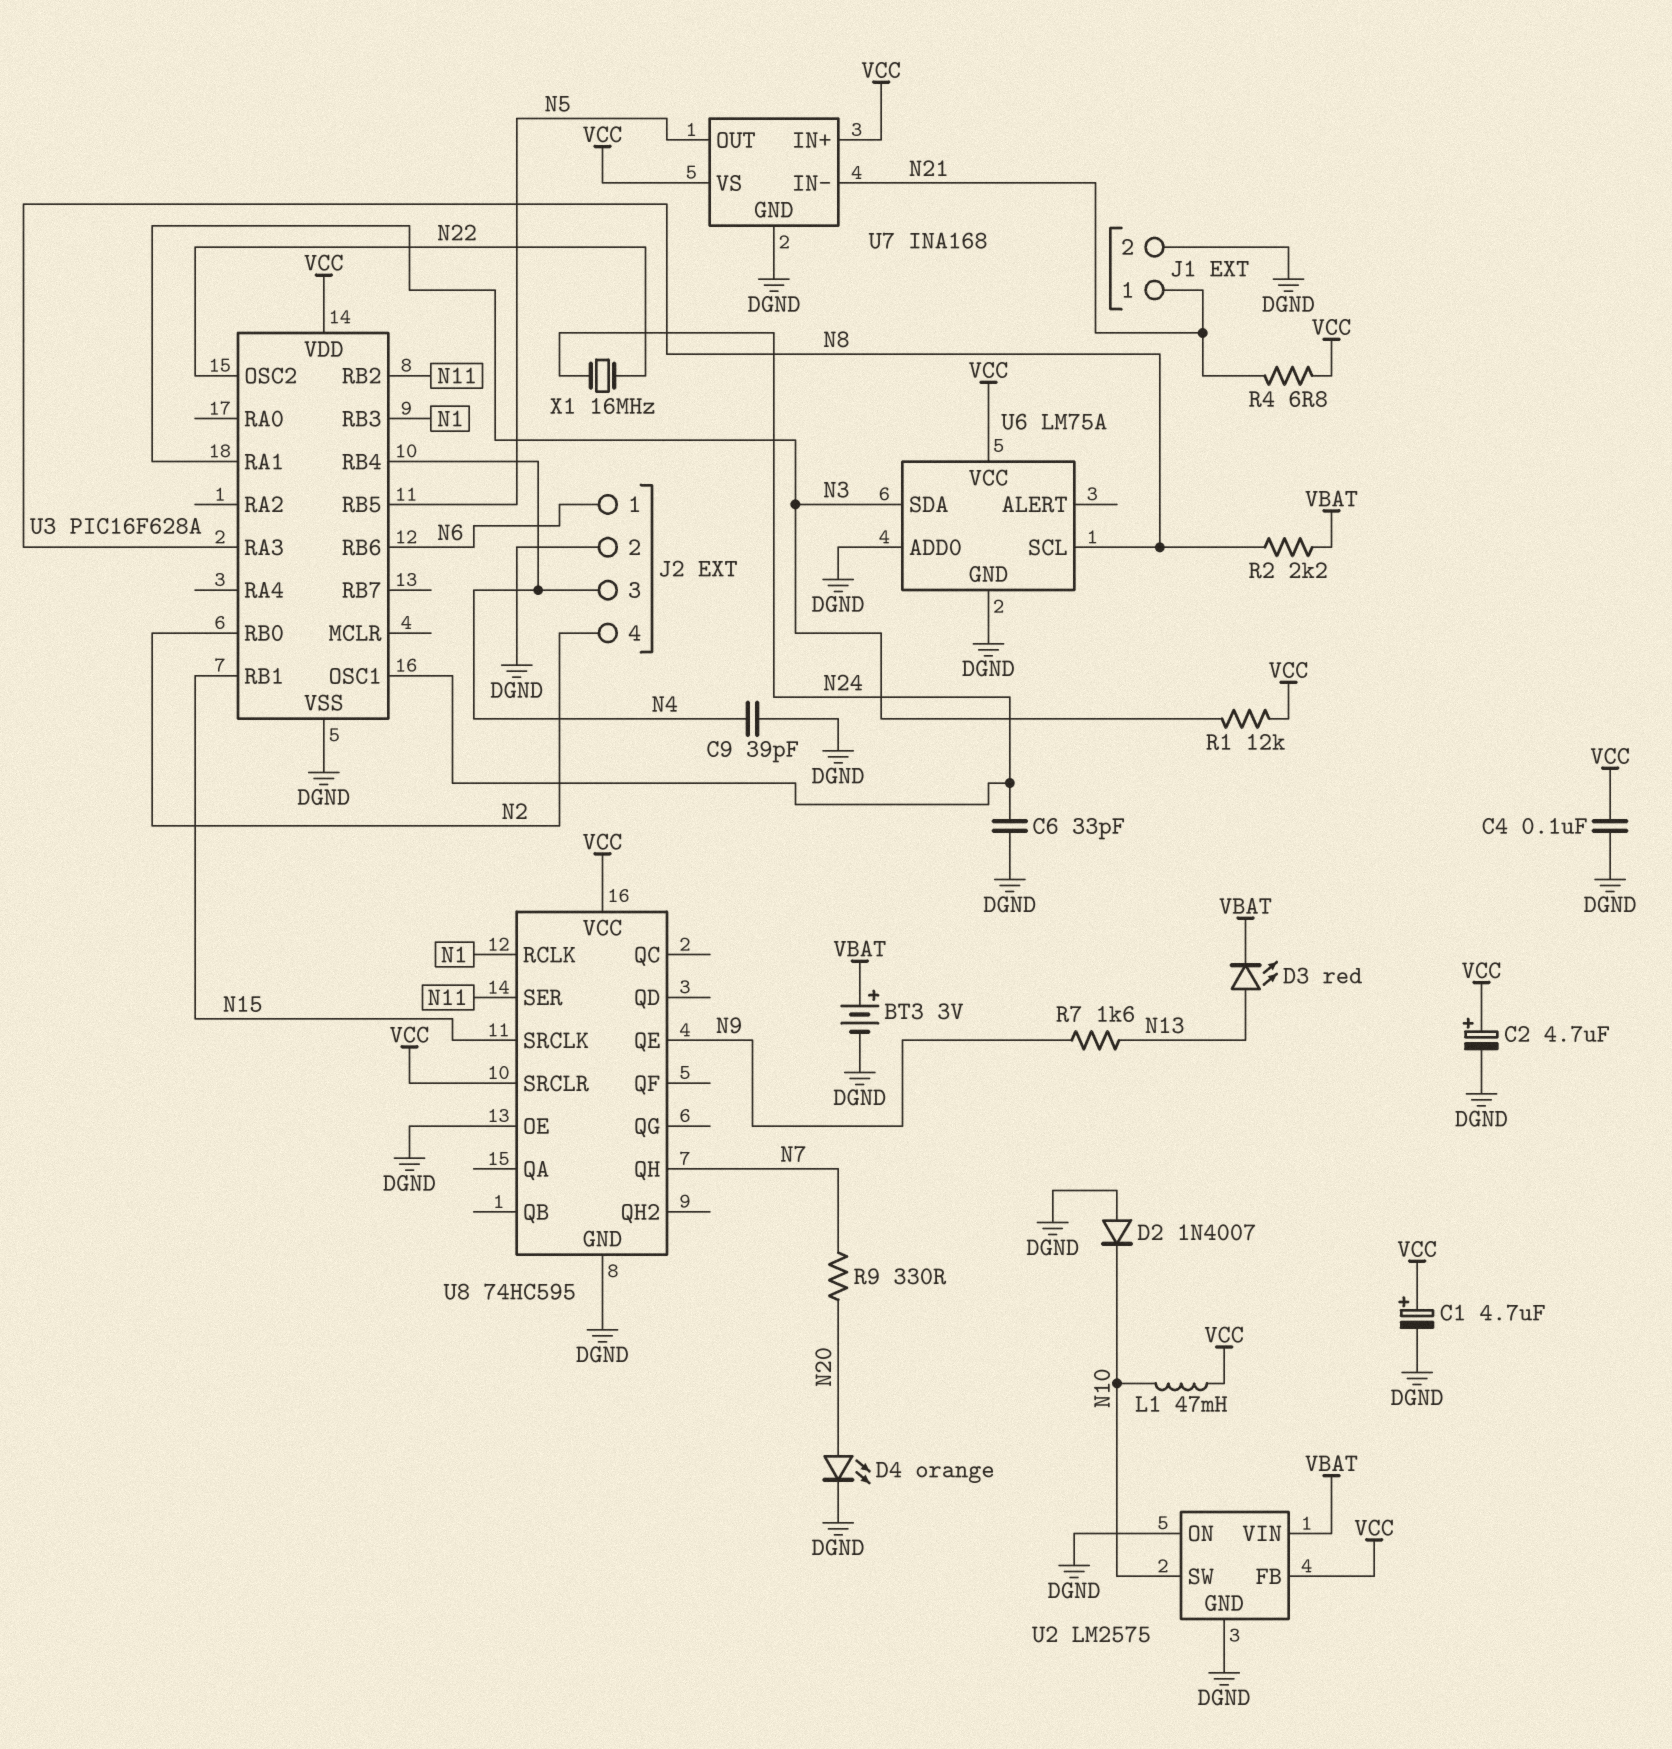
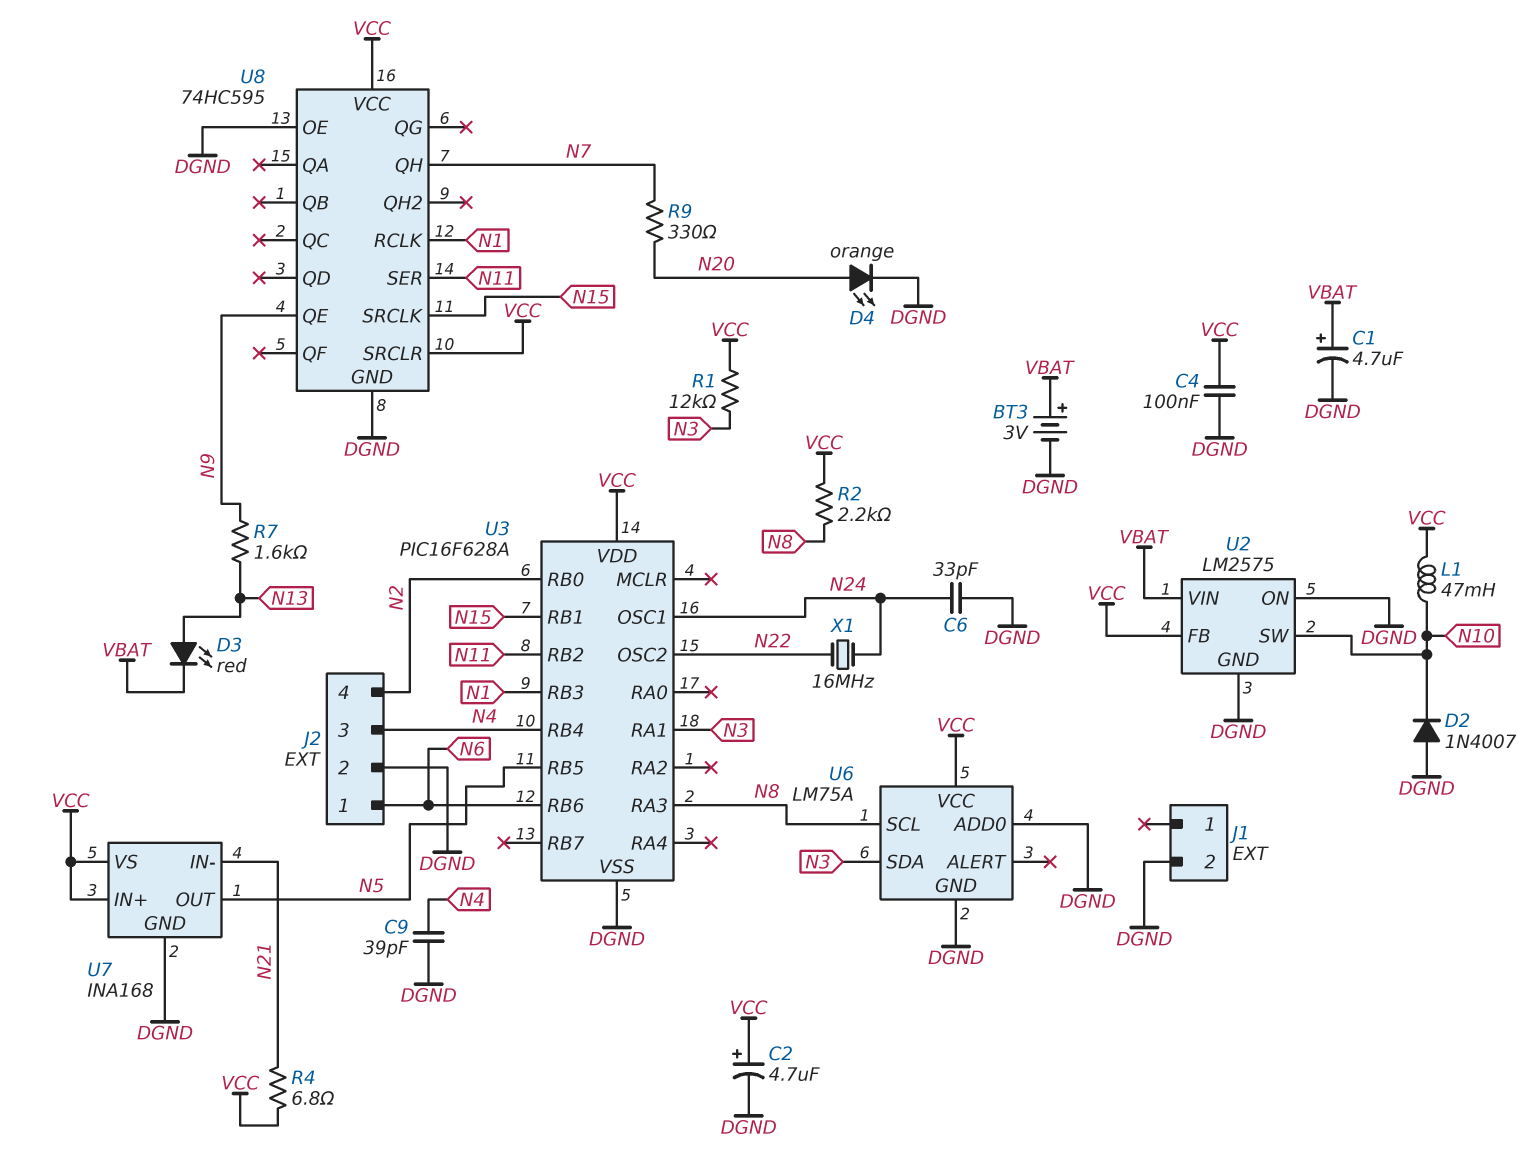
C1: 4.7uF (plus VCC, minus DGND) -> 4.7uF (plus VBAT, minus DGND)
J1 pin 1: N21 -> none
R2: 2.2k (N8, VBAT) -> 2.2k (N8, VCC)

